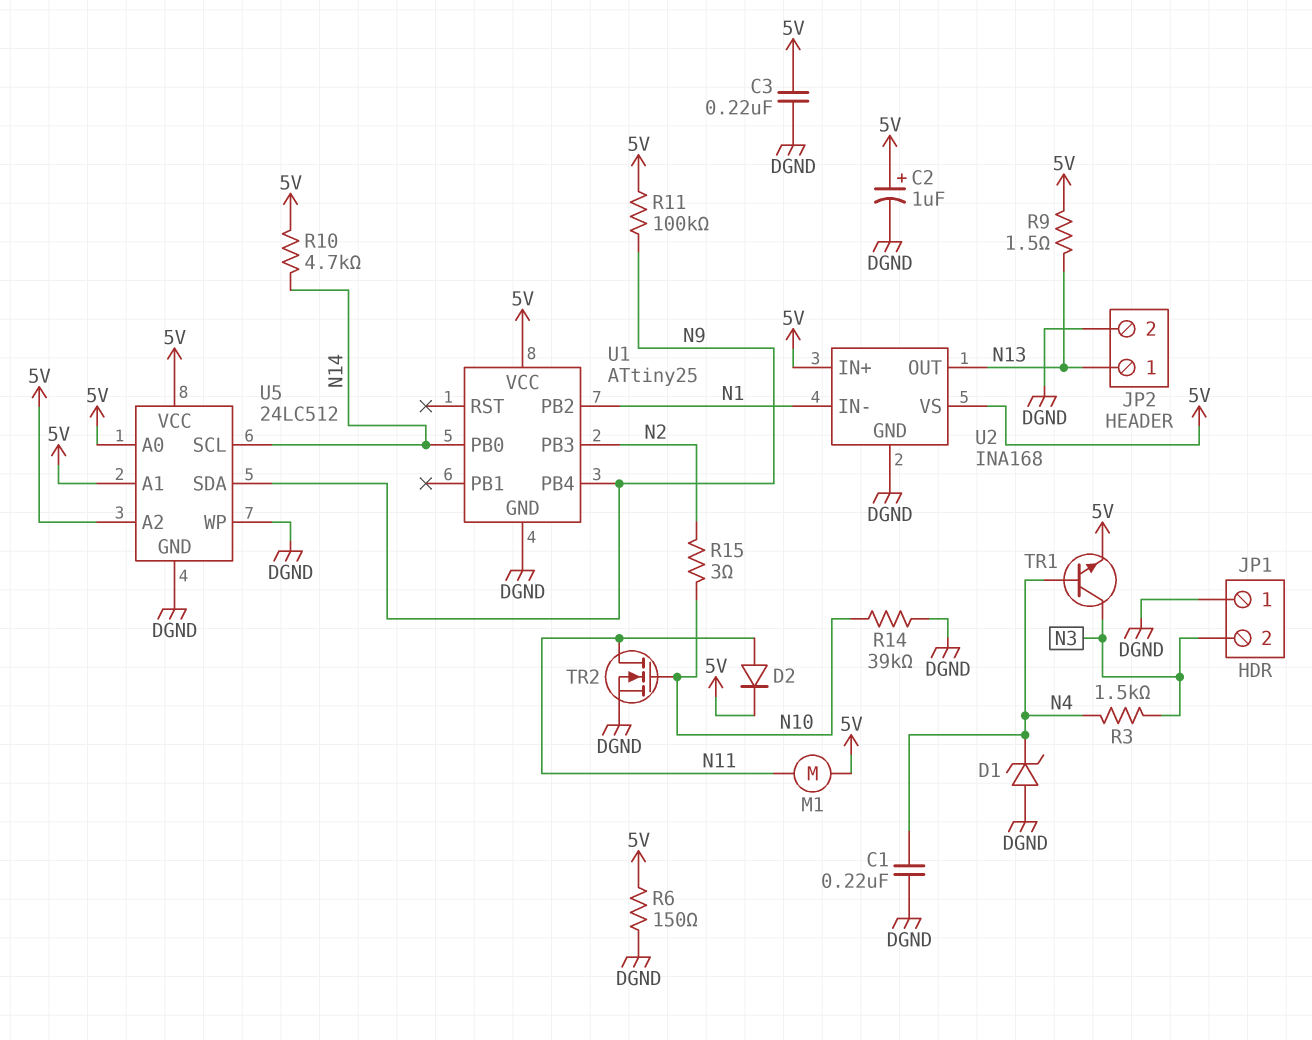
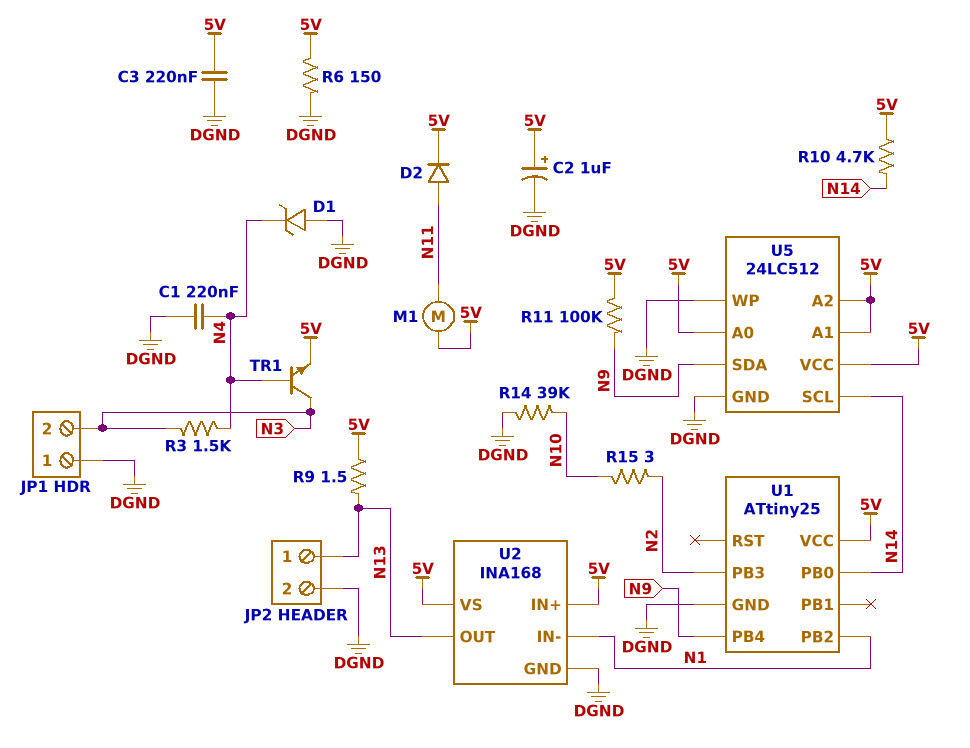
TR2: NMOS (G N10, D N11, S DGND) -> none

